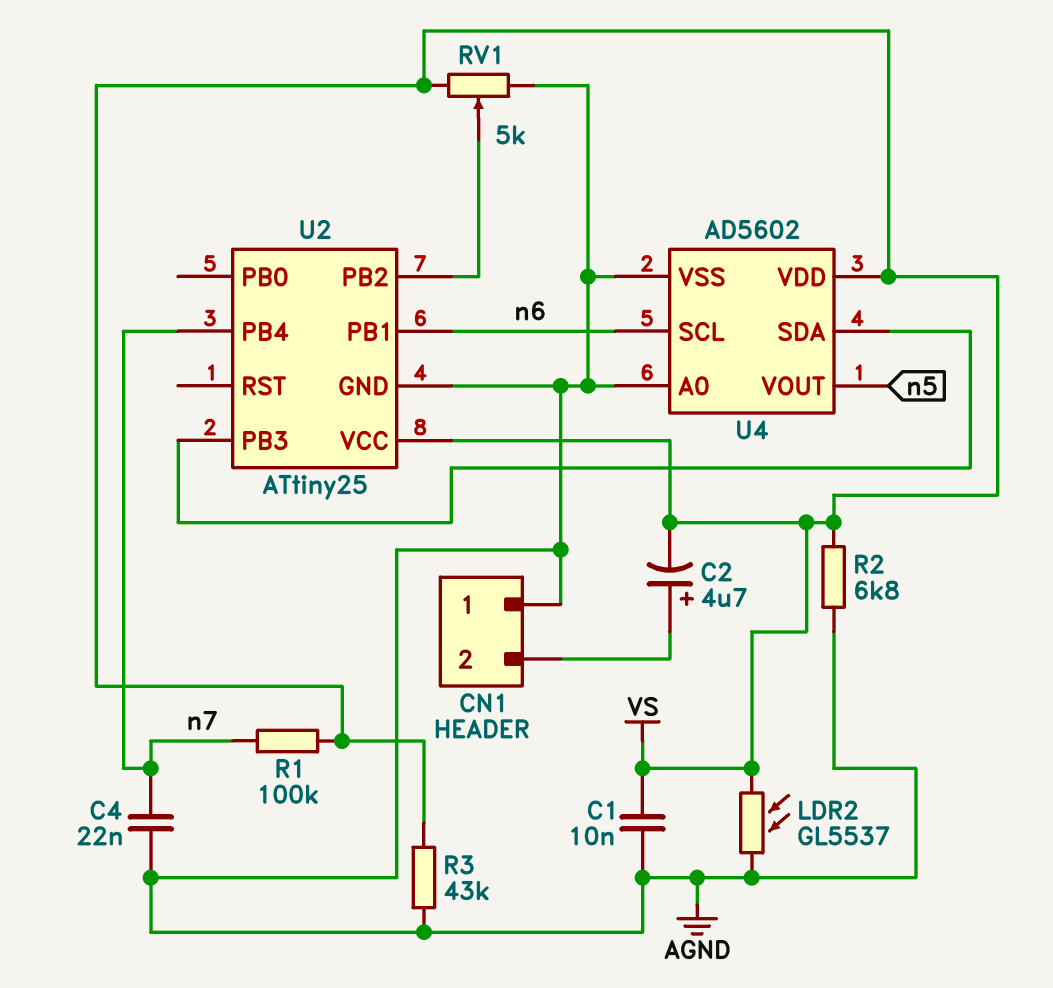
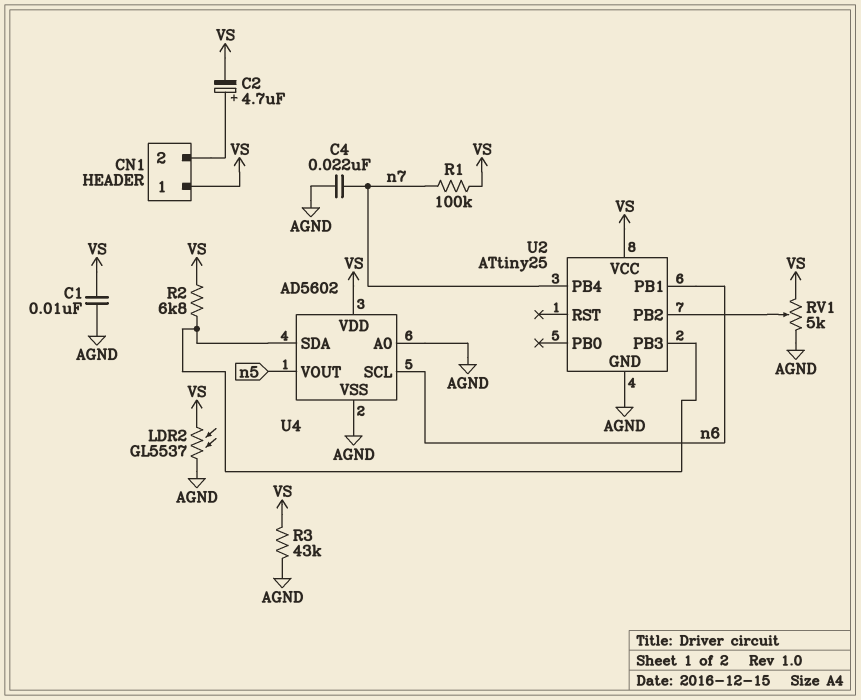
CN1 pin 1: AGND -> VS
R2: 6.8k (AGND, VS) -> 6.8k (U2/PB3, VS)

